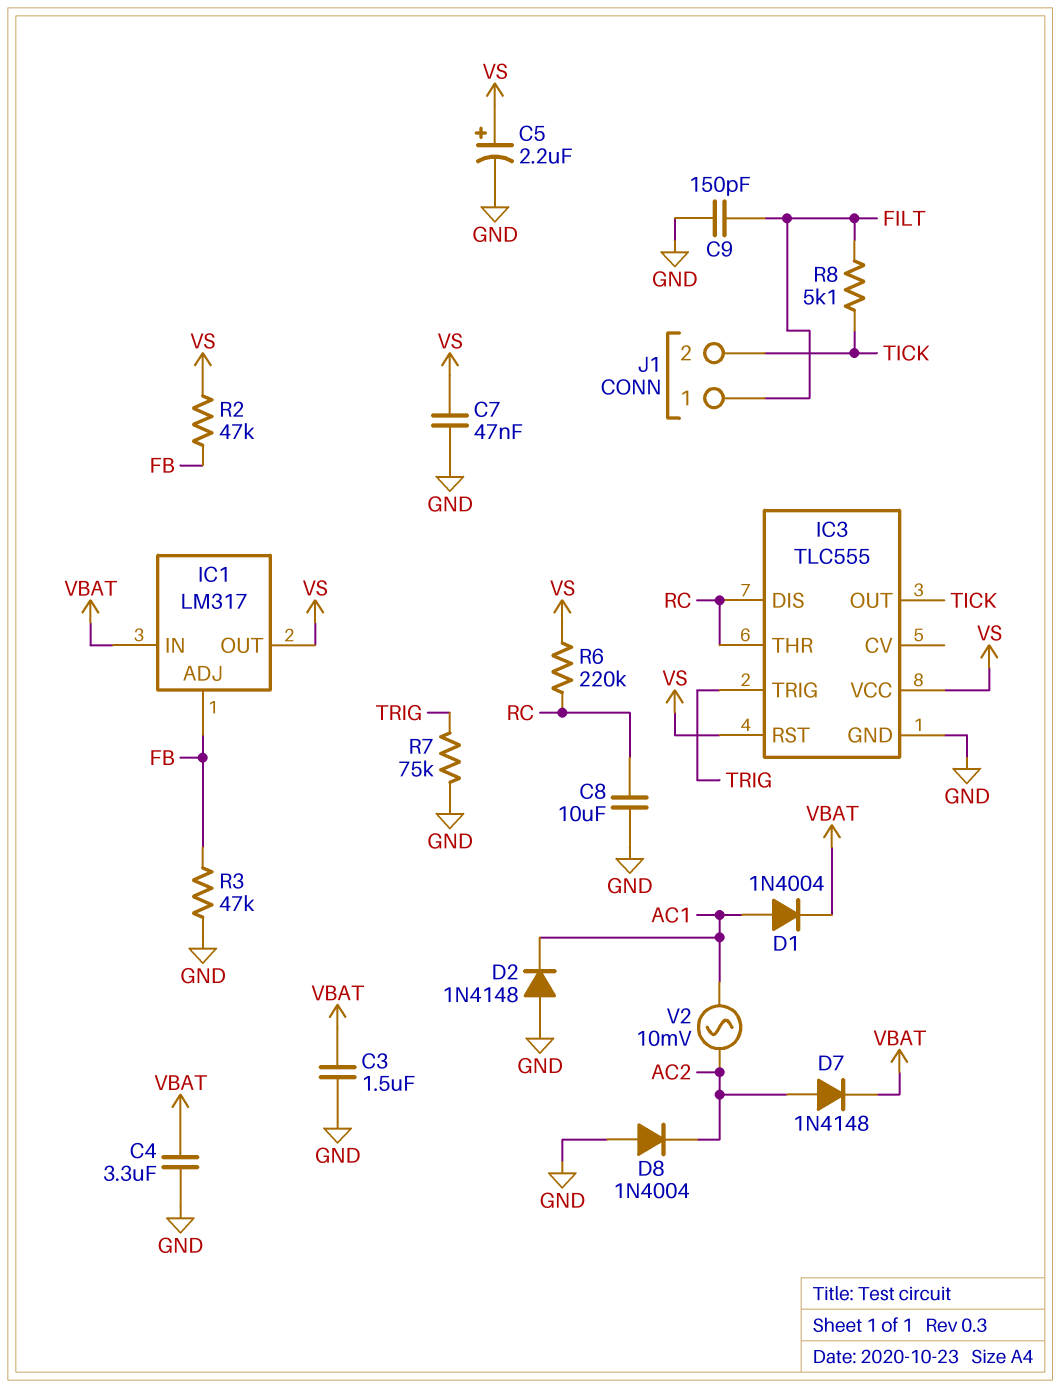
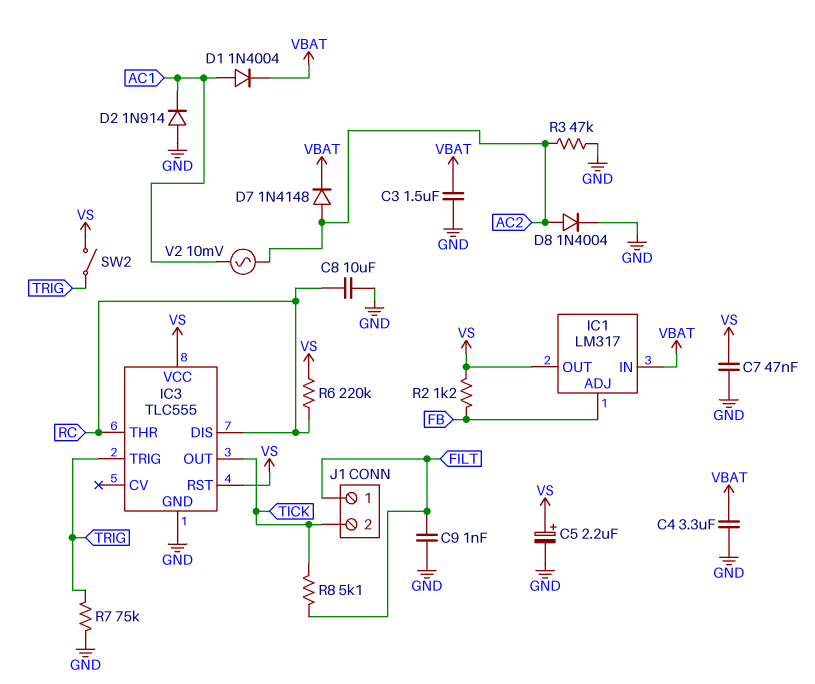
C9: 150pF (FILT, GND) -> 1nF (FILT, GND)
D2: diode 1N4148 (A GND, K AC1) -> diode 1N914 (A GND, K AC1)
D8: diode 1N4004 (A GND, K AC2) -> diode 1N4004 (A AC2, K GND)
R2: 47k (FB, VS) -> 1.2k (FB, VS)
R3: 47k (FB, GND) -> 47k (AC2, GND)
SW2: none -> switch (TRIG, VS)

